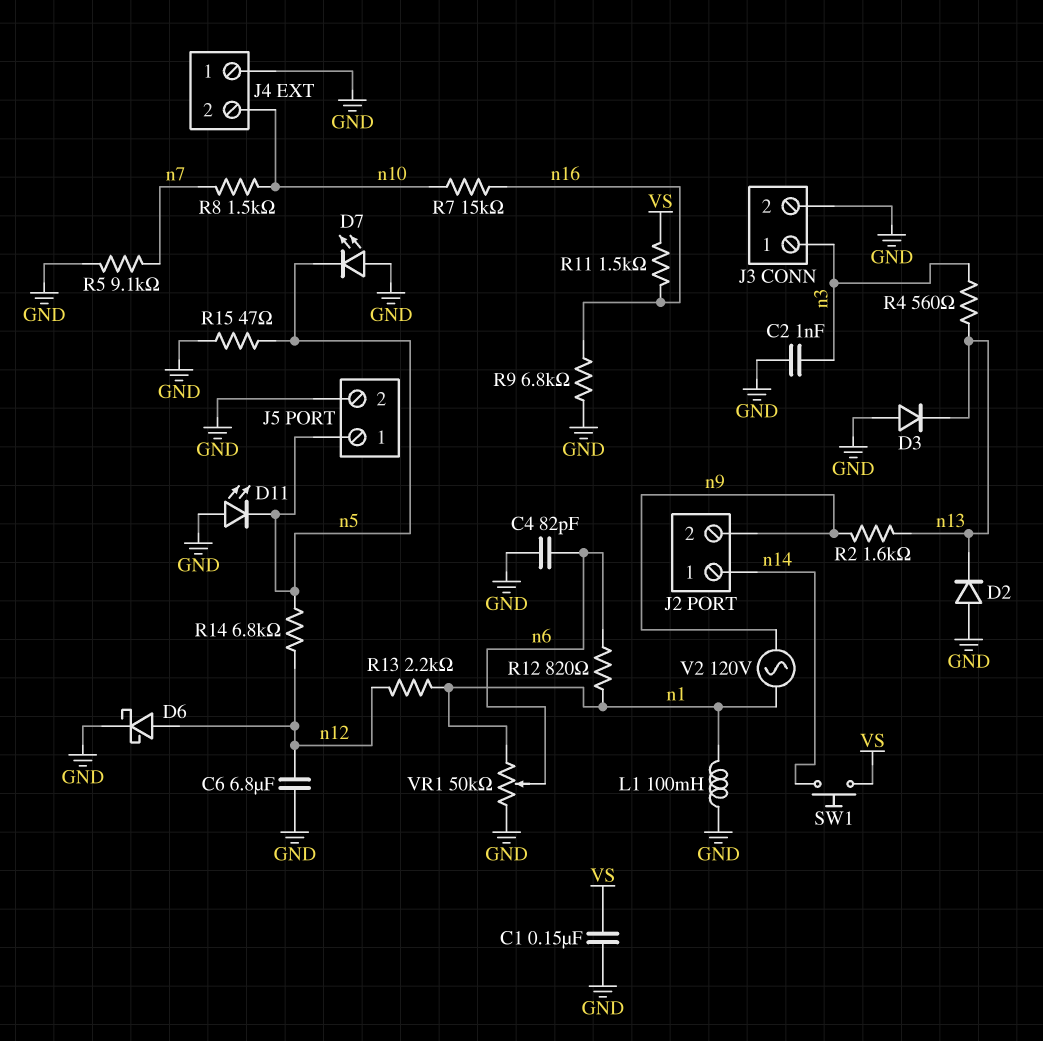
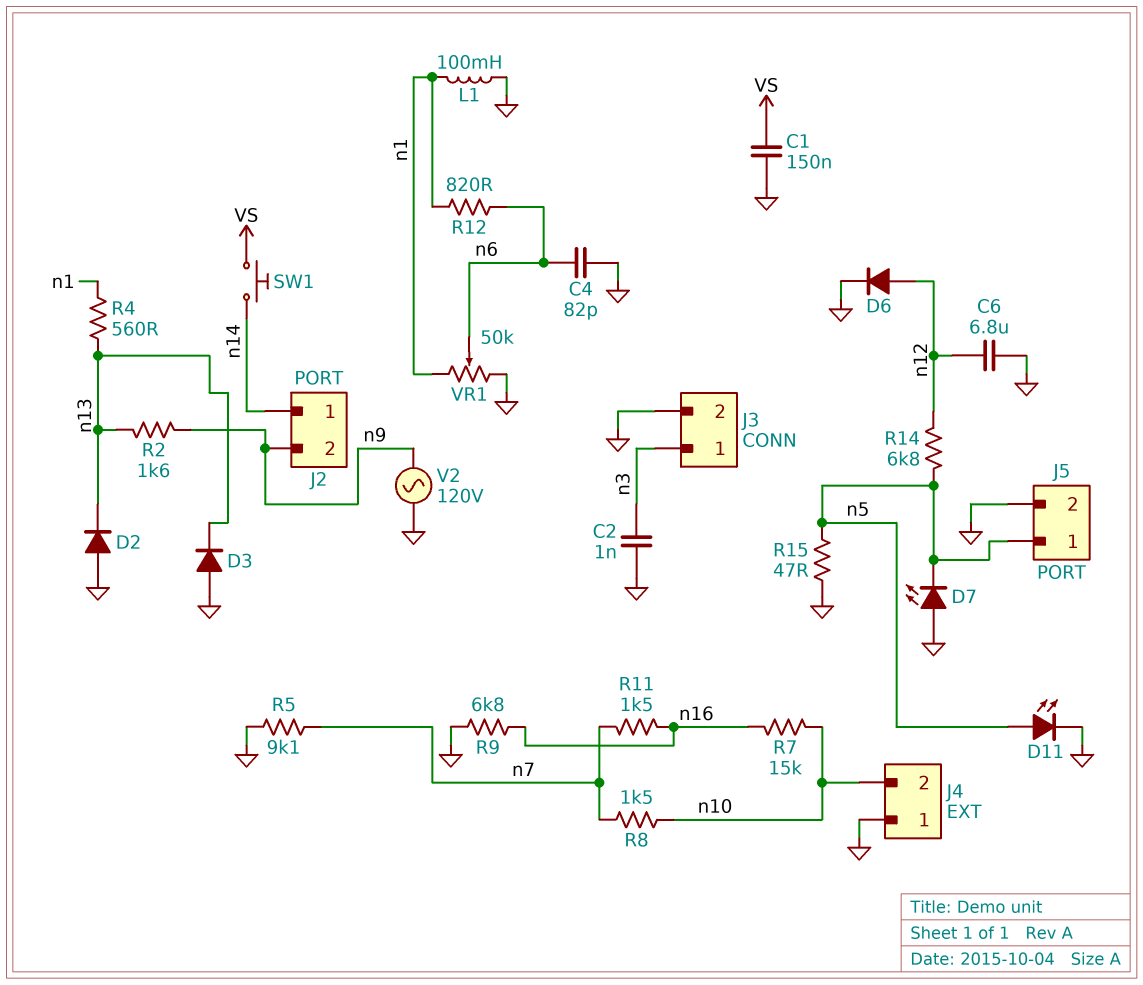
D6: schottky (A n12, K GND) -> diode (A n12, K GND)
D11: LED (A GND, K n5) -> LED (A n5, K GND)
R4: 560 (n3, n13) -> 560 (n1, n13)
R11: 1.5k (VS, n16) -> 1.5k (n7, n16)
R13: 2.2k (n1, n12) -> none
V2: AC 120V (n1, n9) -> AC 120V (GND, n9)

